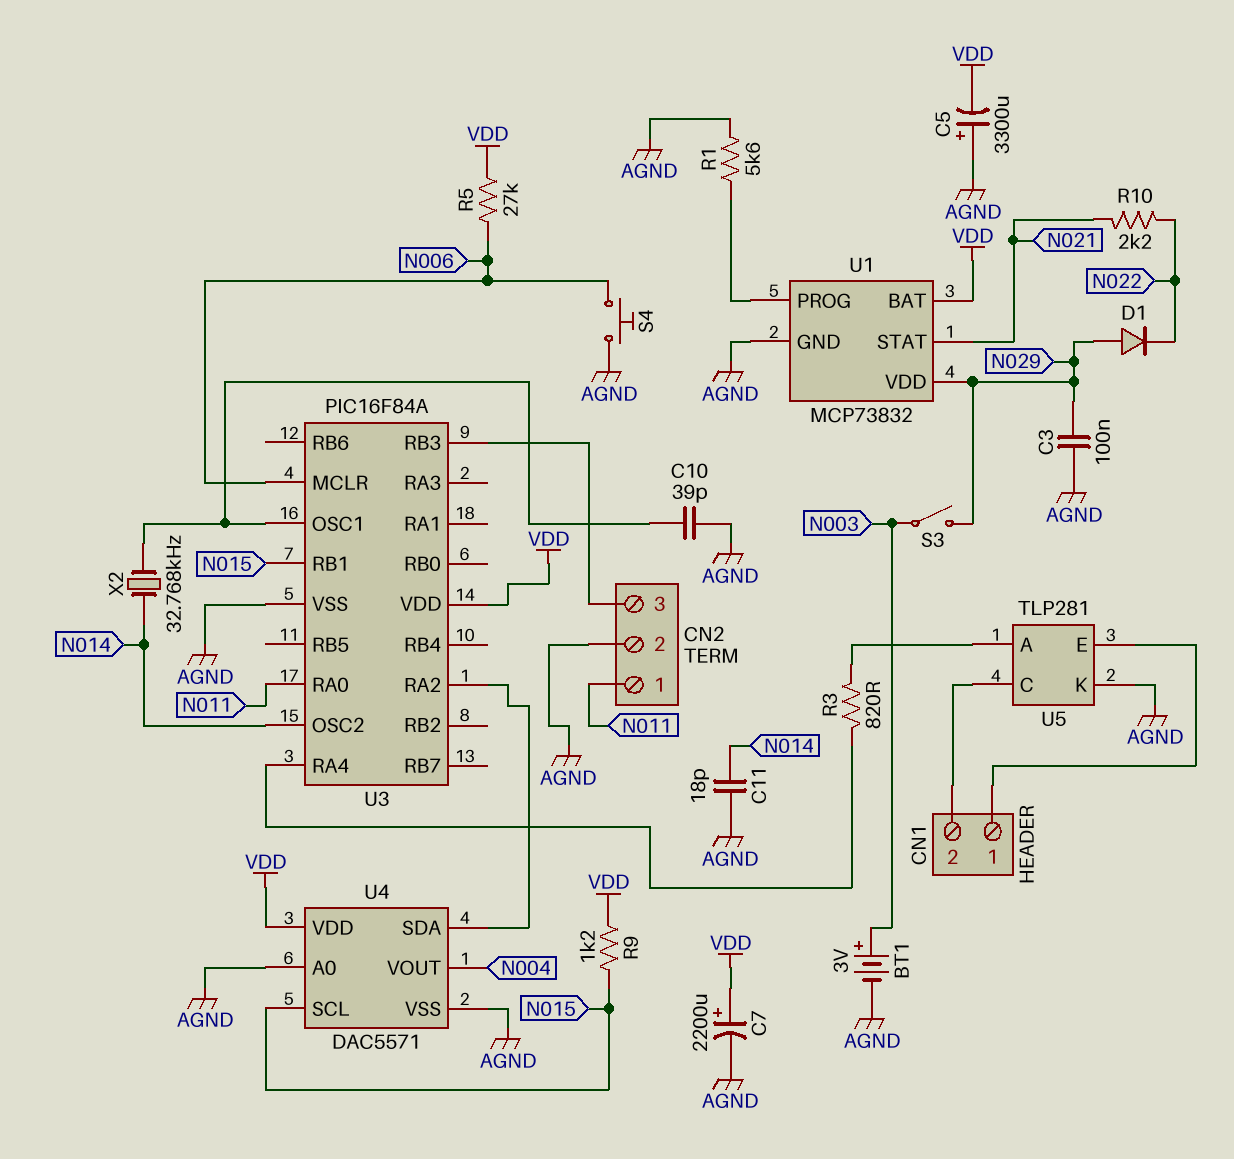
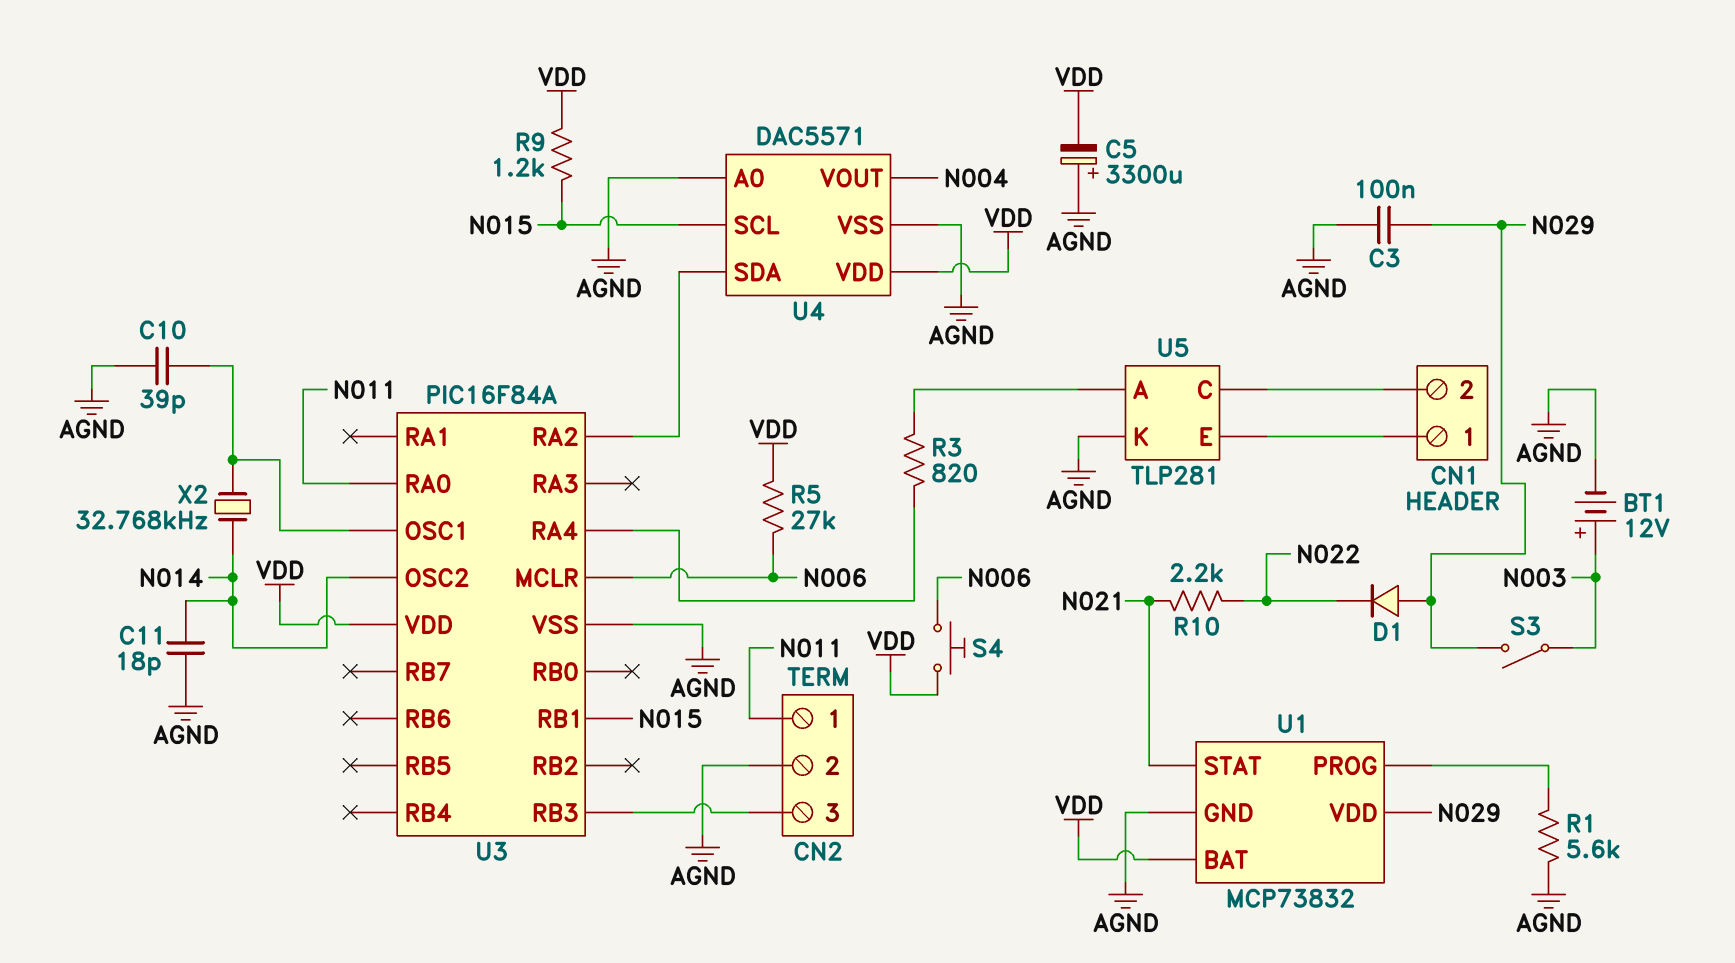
BT1: 3V (plus N003, minus AGND) -> 12V (plus N003, minus AGND)
C7: 2200uF (plus VDD, minus AGND) -> none
S4: button (AGND, N006) -> button (N006, VDD)

